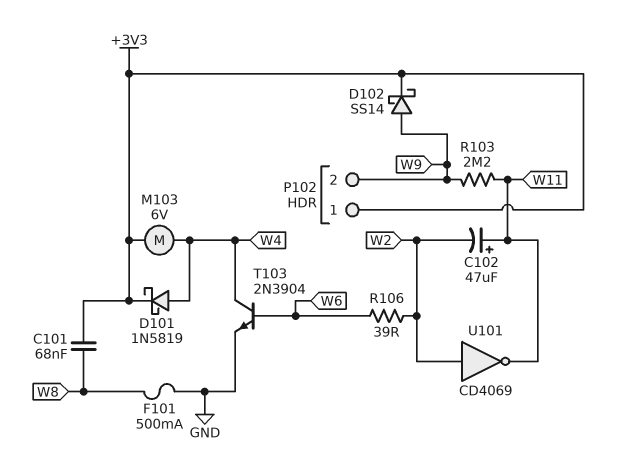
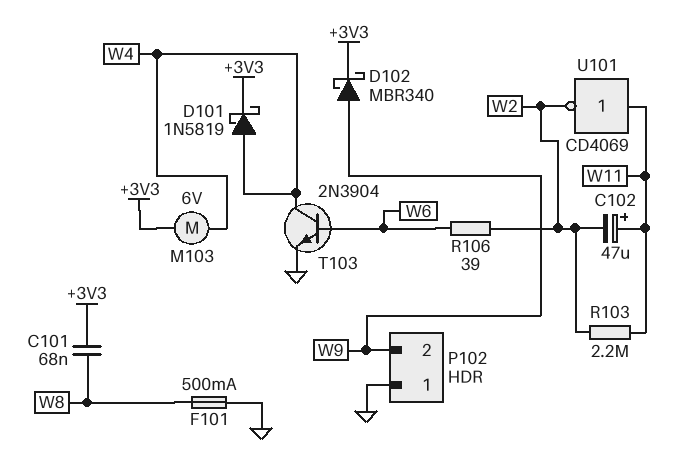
D102: schottky SS14 (A W9, K +3V3) -> schottky MBR340 (A W9, K +3V3)
P102 pin 1: +3V3 -> GND
R103: 2.2M (W9, W11) -> 2.2M (W2, W11)
U101: NOT CD4069 (in W2, out W11) -> NOT CD4069 (in W11, out W2)

